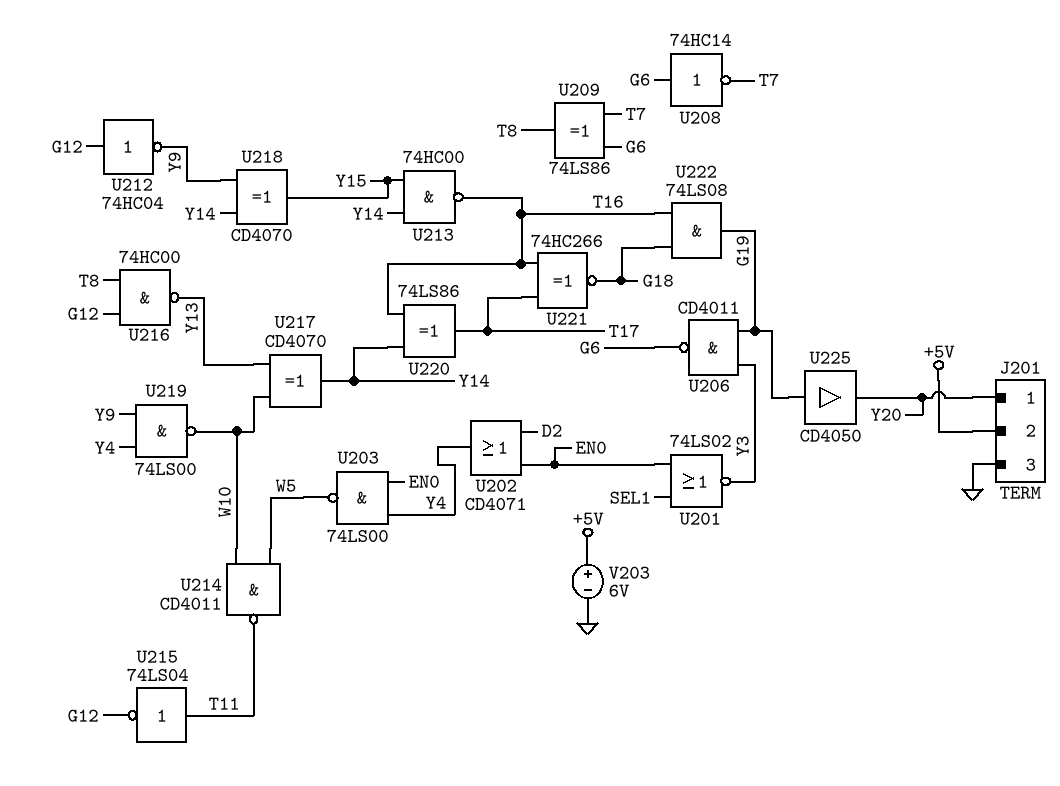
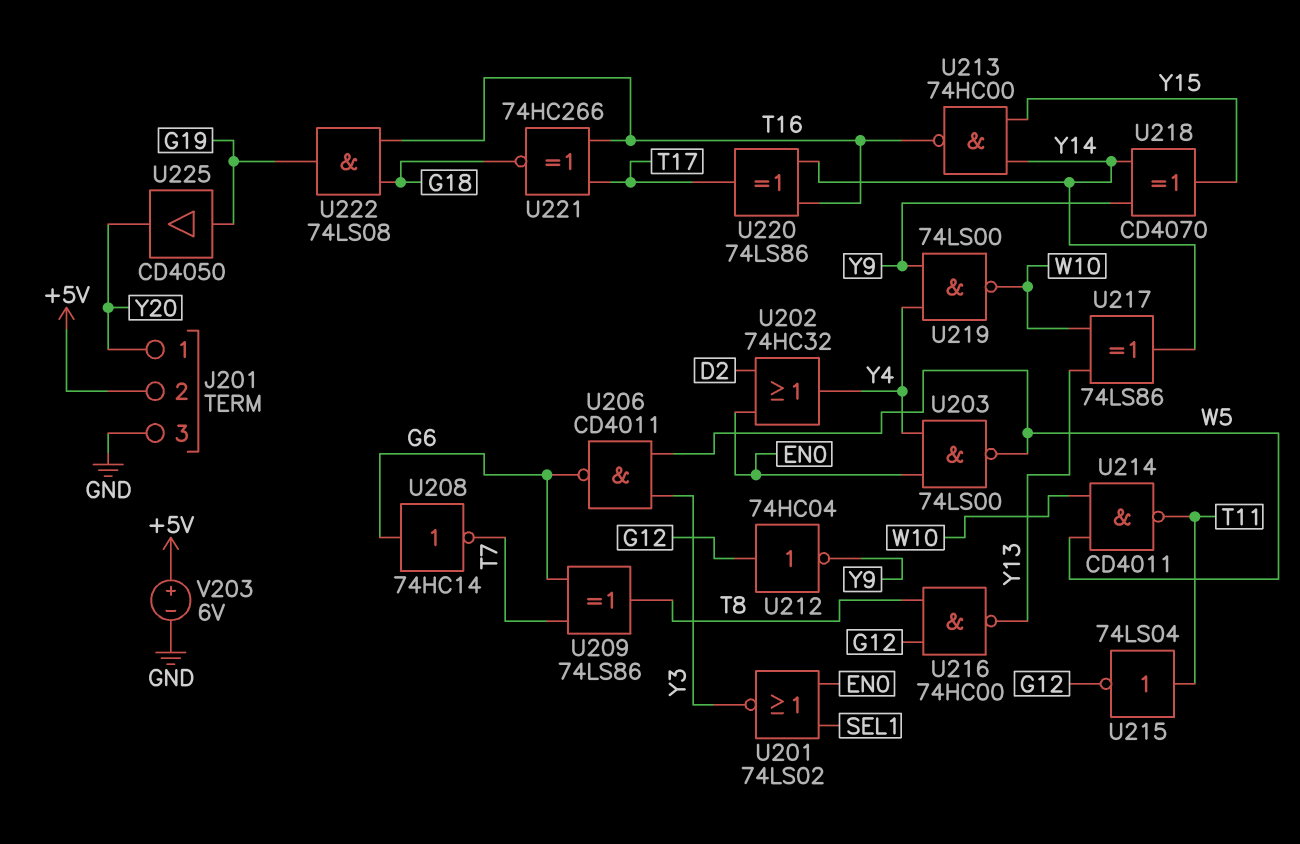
U202: OR CD4071 (in D2, in EN0, out Y4) -> OR 74HC32 (in D2, in EN0, out Y4)
U206: NAND CD4011 (in G19, in Y3, out G6) -> NAND CD4011 (in W5, in Y3, out G6)
U217: XOR CD4070 (in W10, in Y13, out Y14) -> XOR 74LS86 (in W10, in Y13, out Y14)

